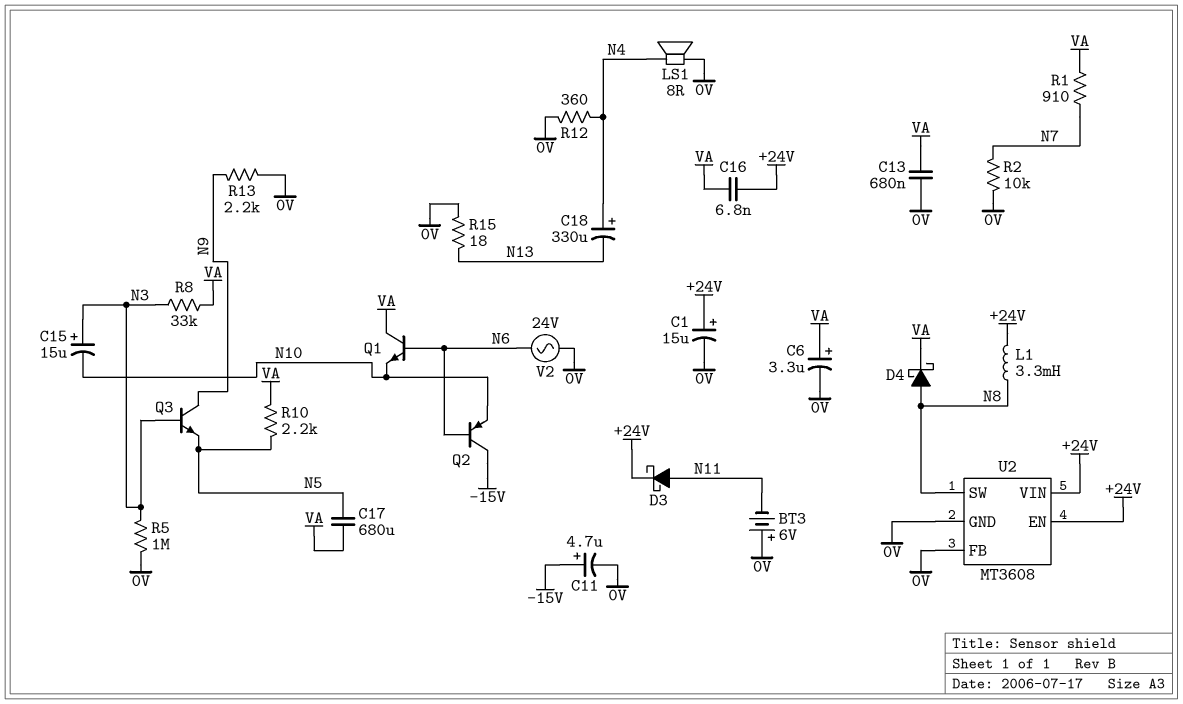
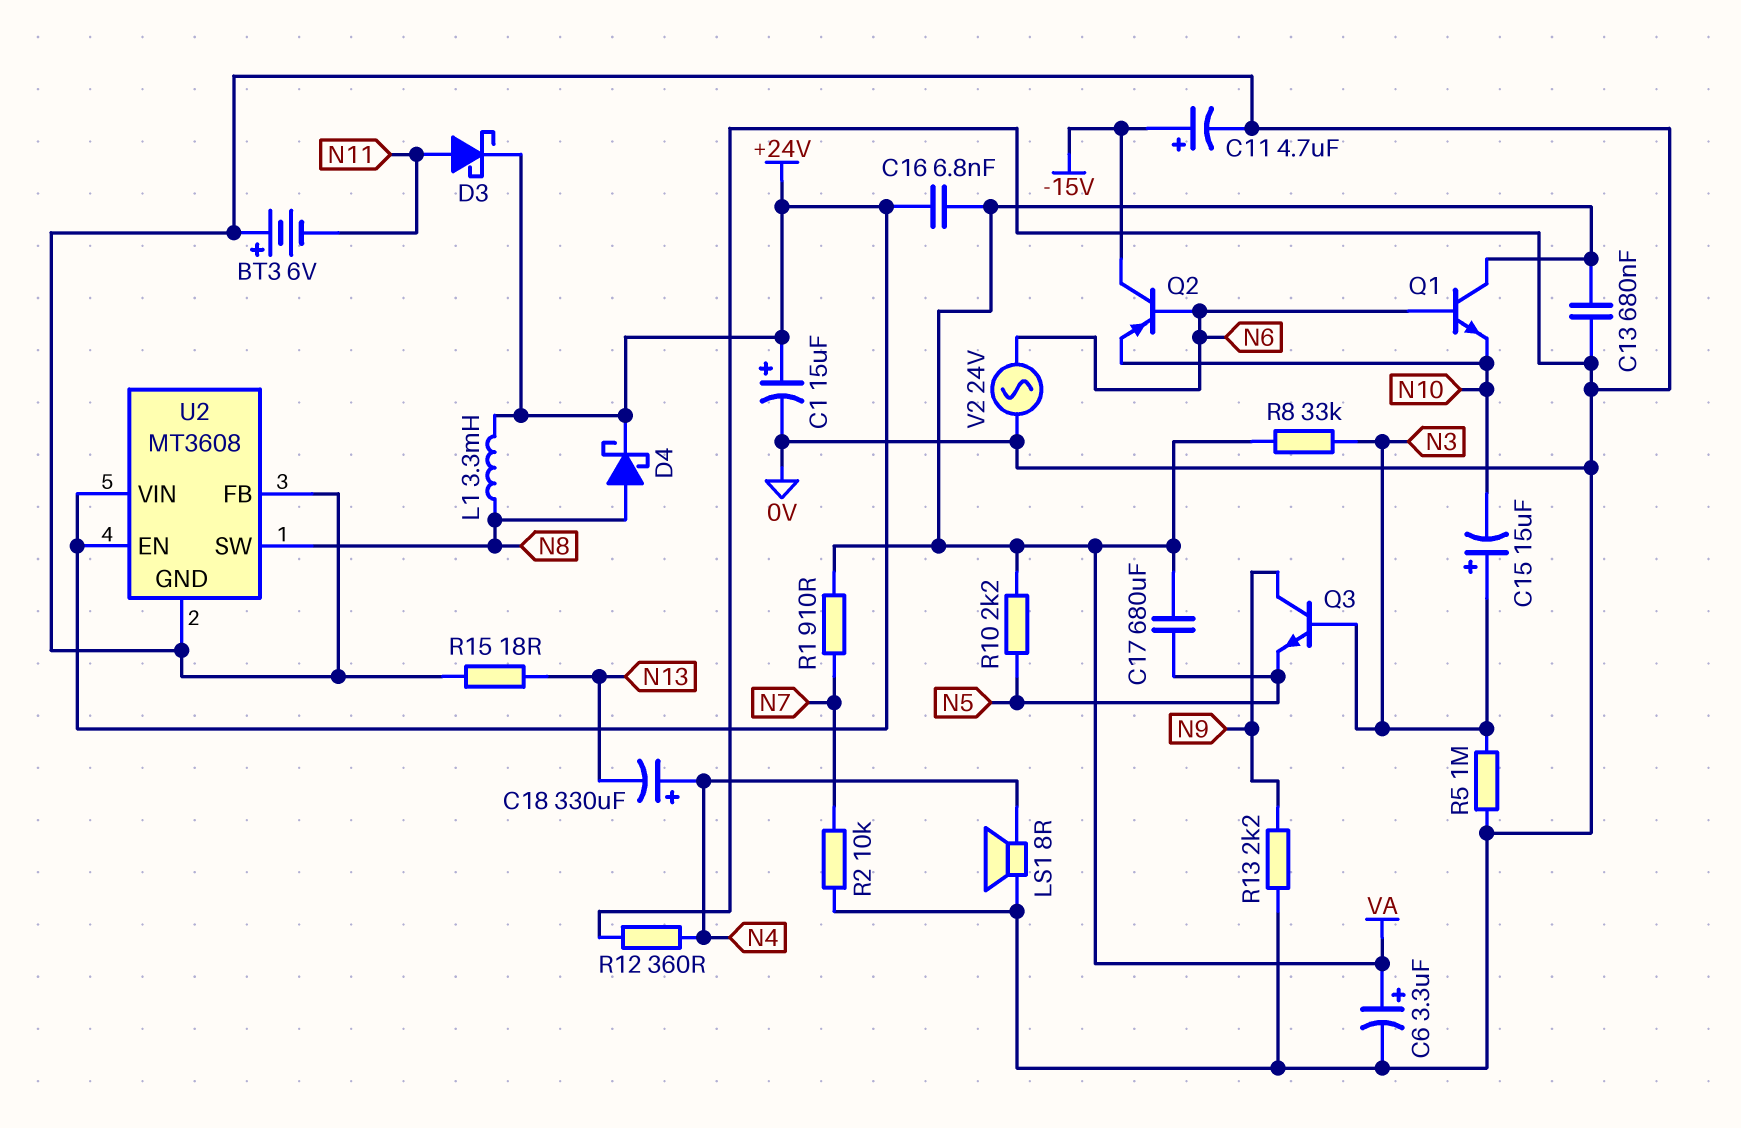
D4: schottky (A N8, K VA) -> schottky (A N8, K +24V)

